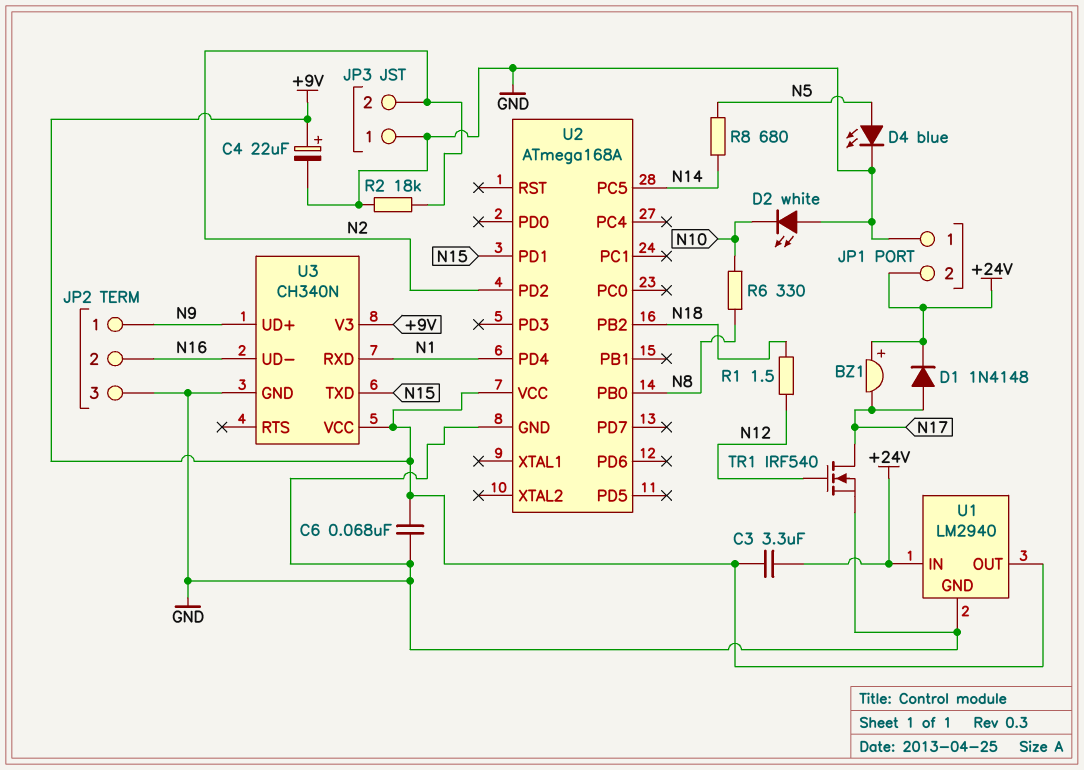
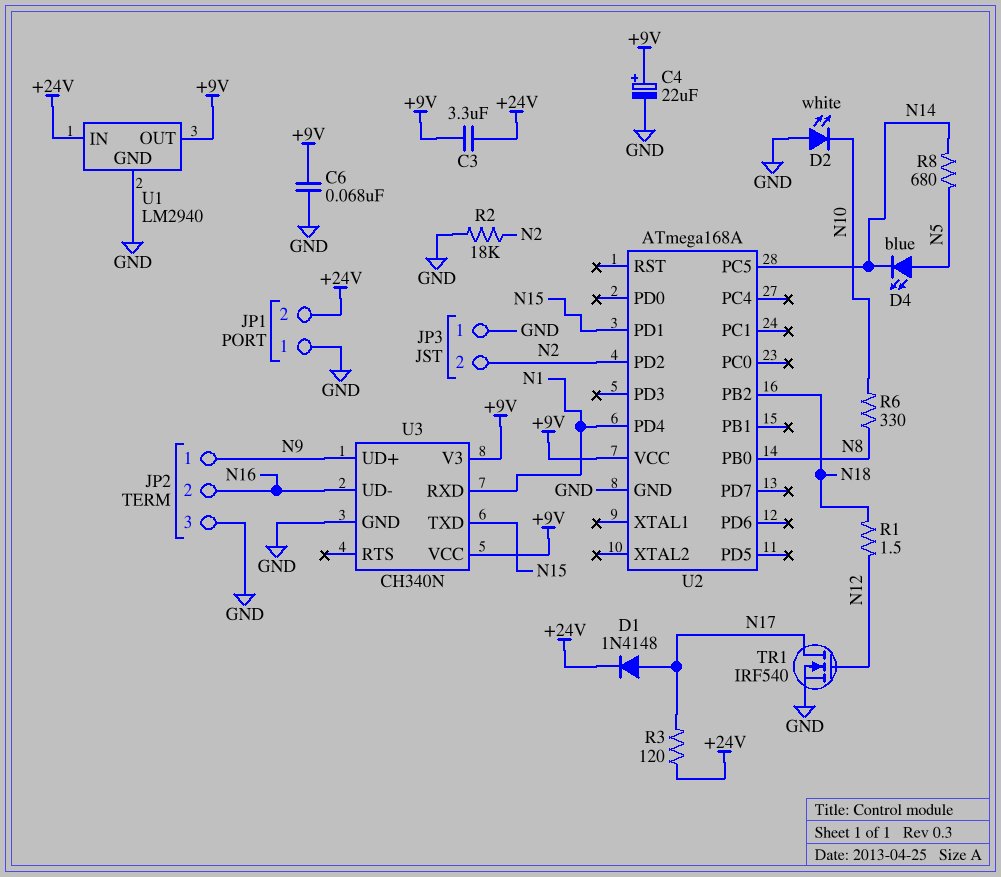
BZ1: buzzer (plus +24V, minus N17) -> none
D4: LED blue (A N5, K GND) -> LED blue (A N5, K N14)
R3: none -> 120 (+24V, N17)

